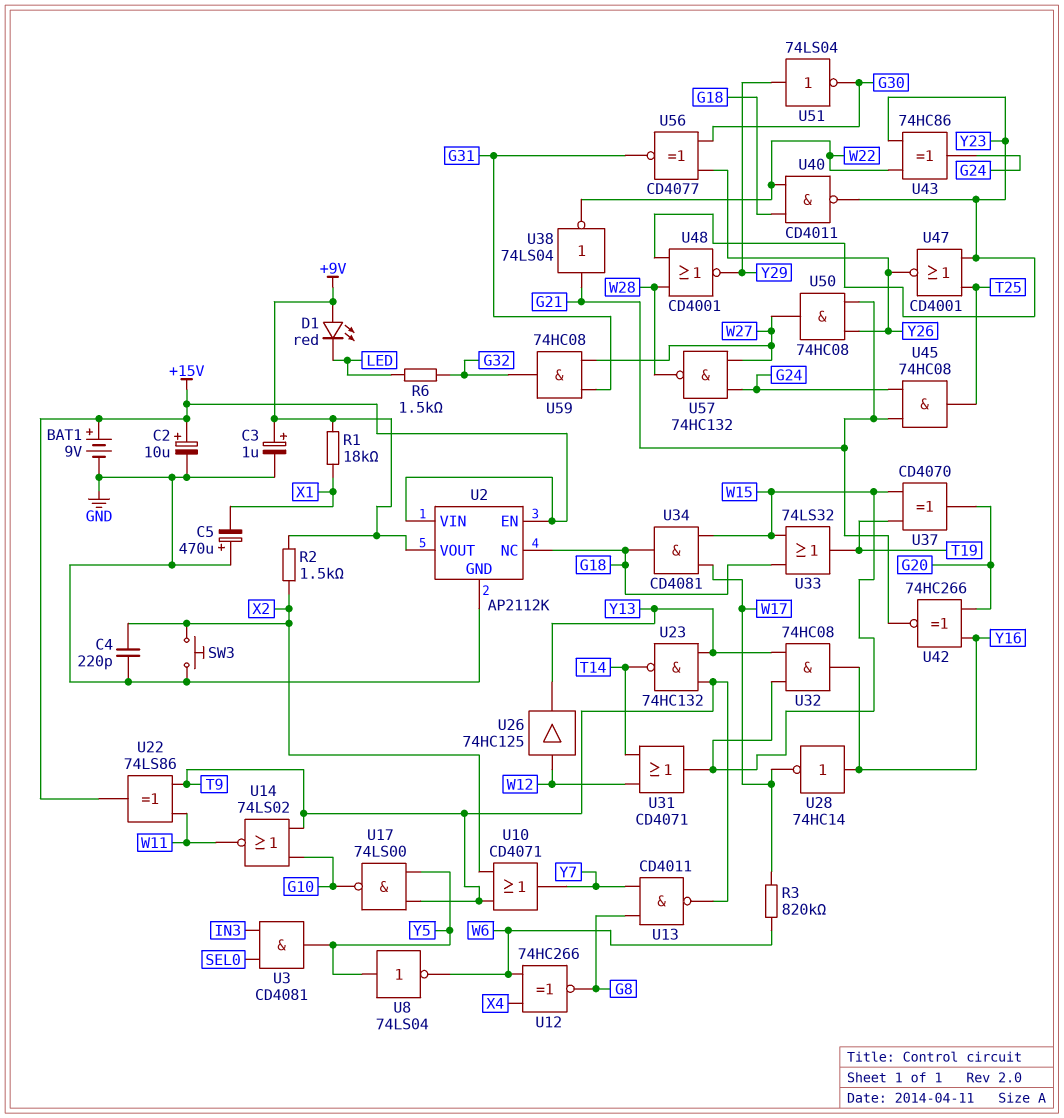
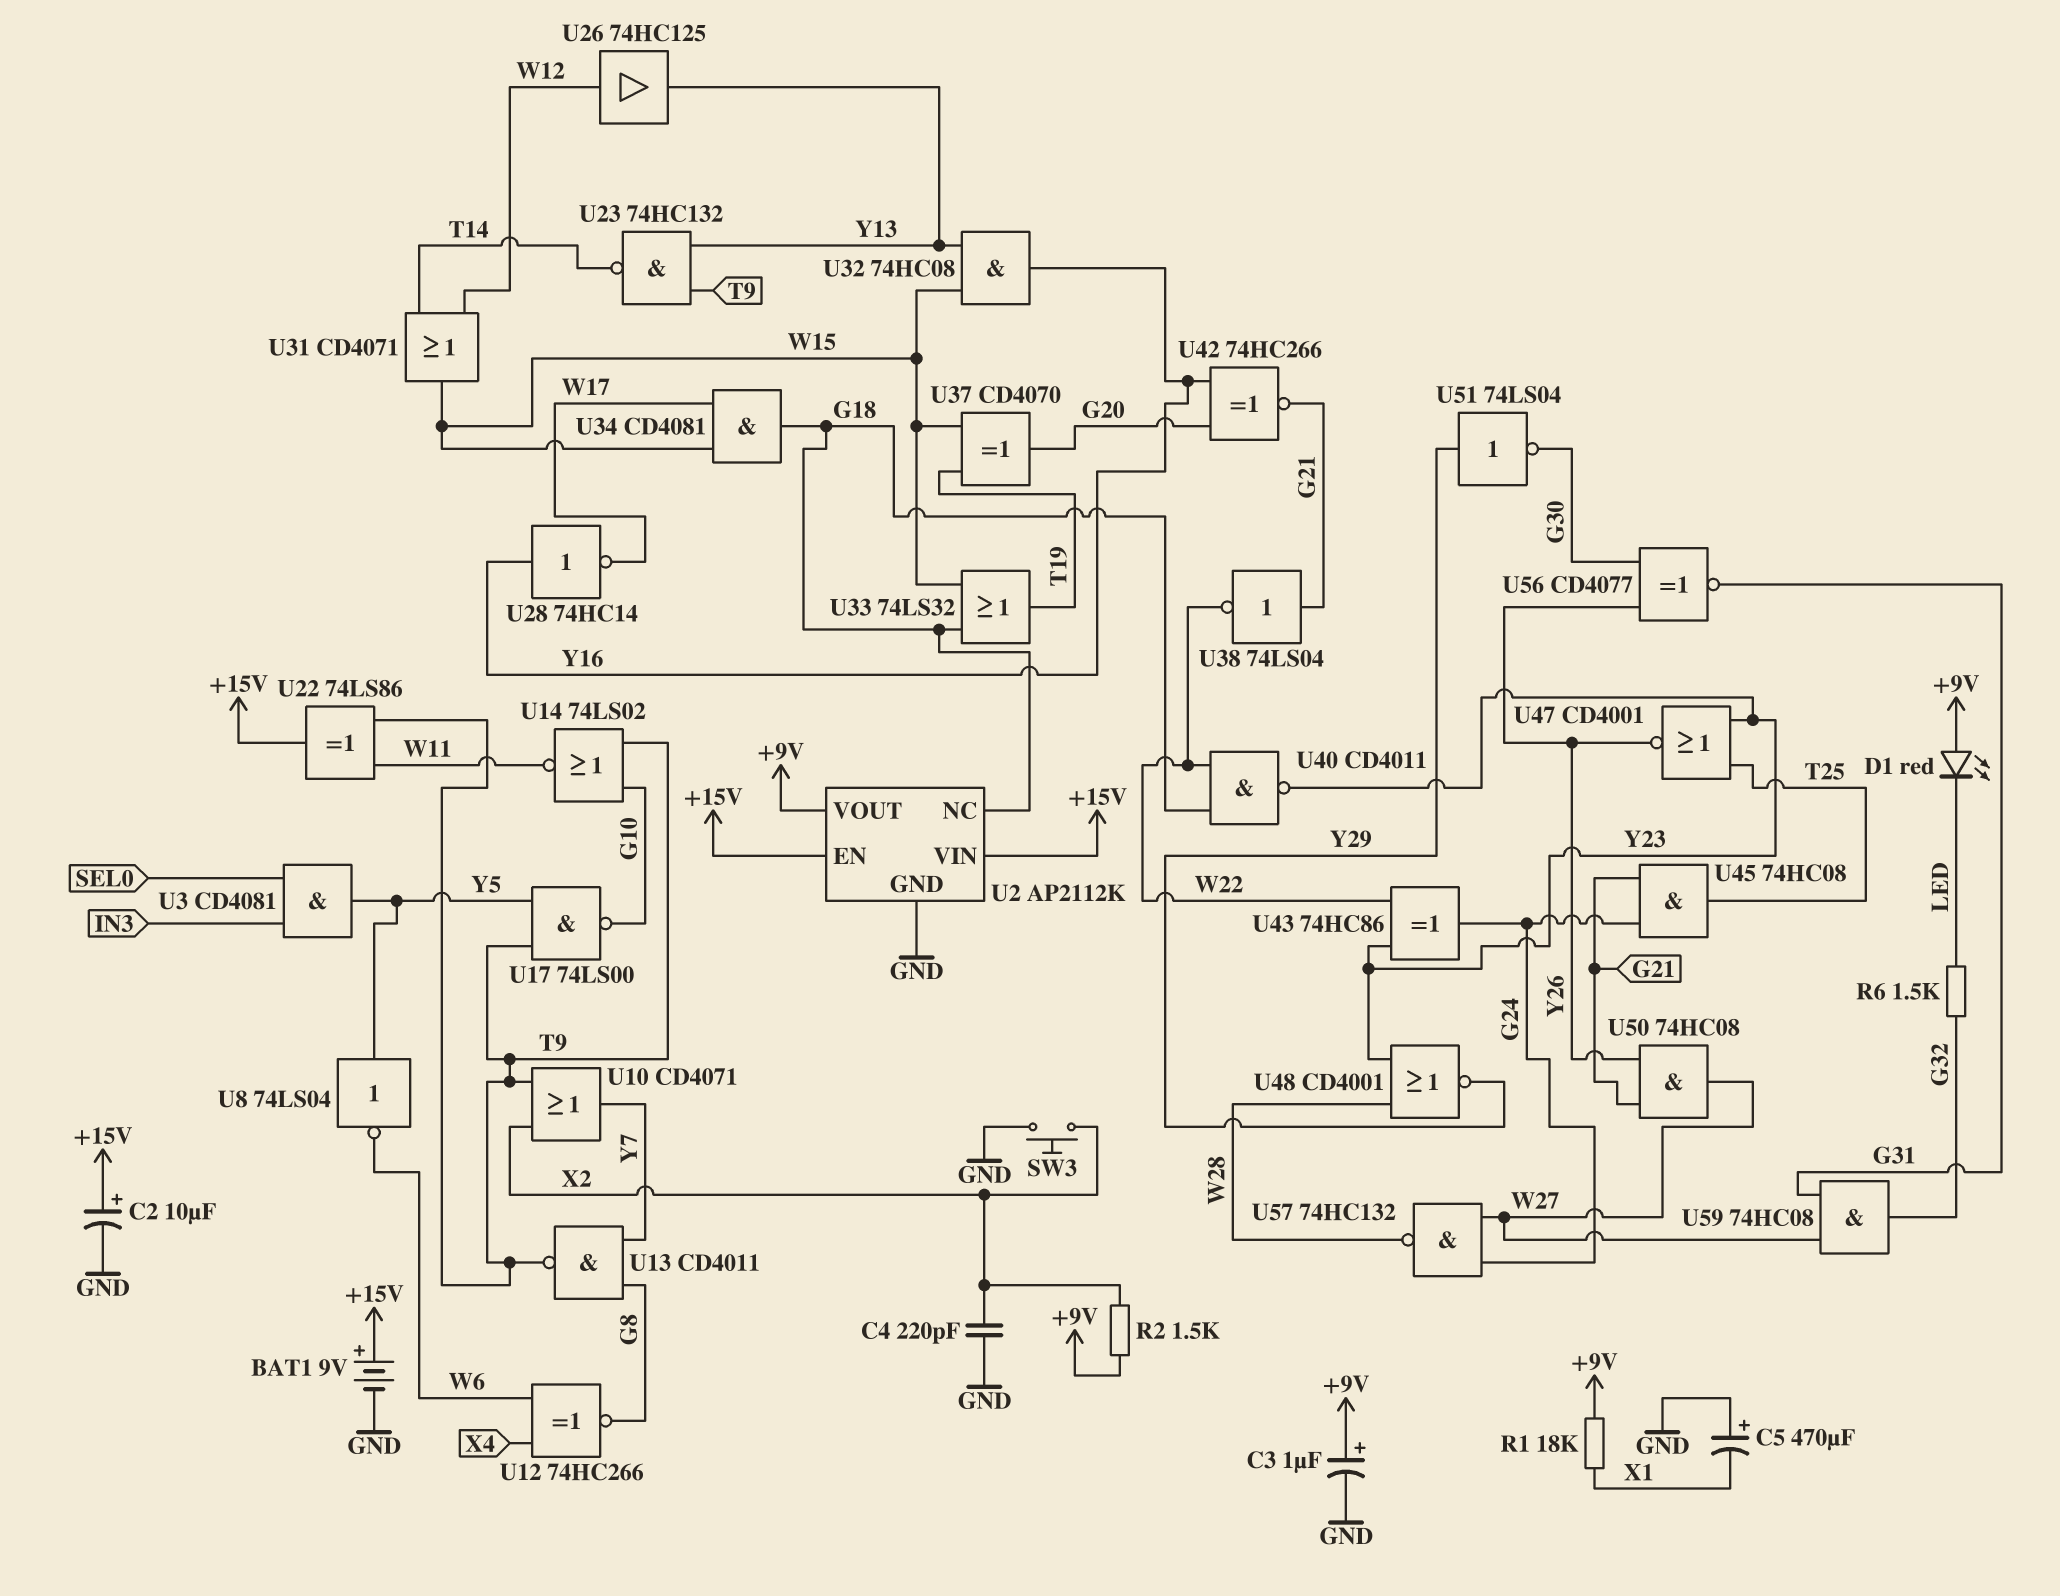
R3: 820k (W6, W17) -> none

